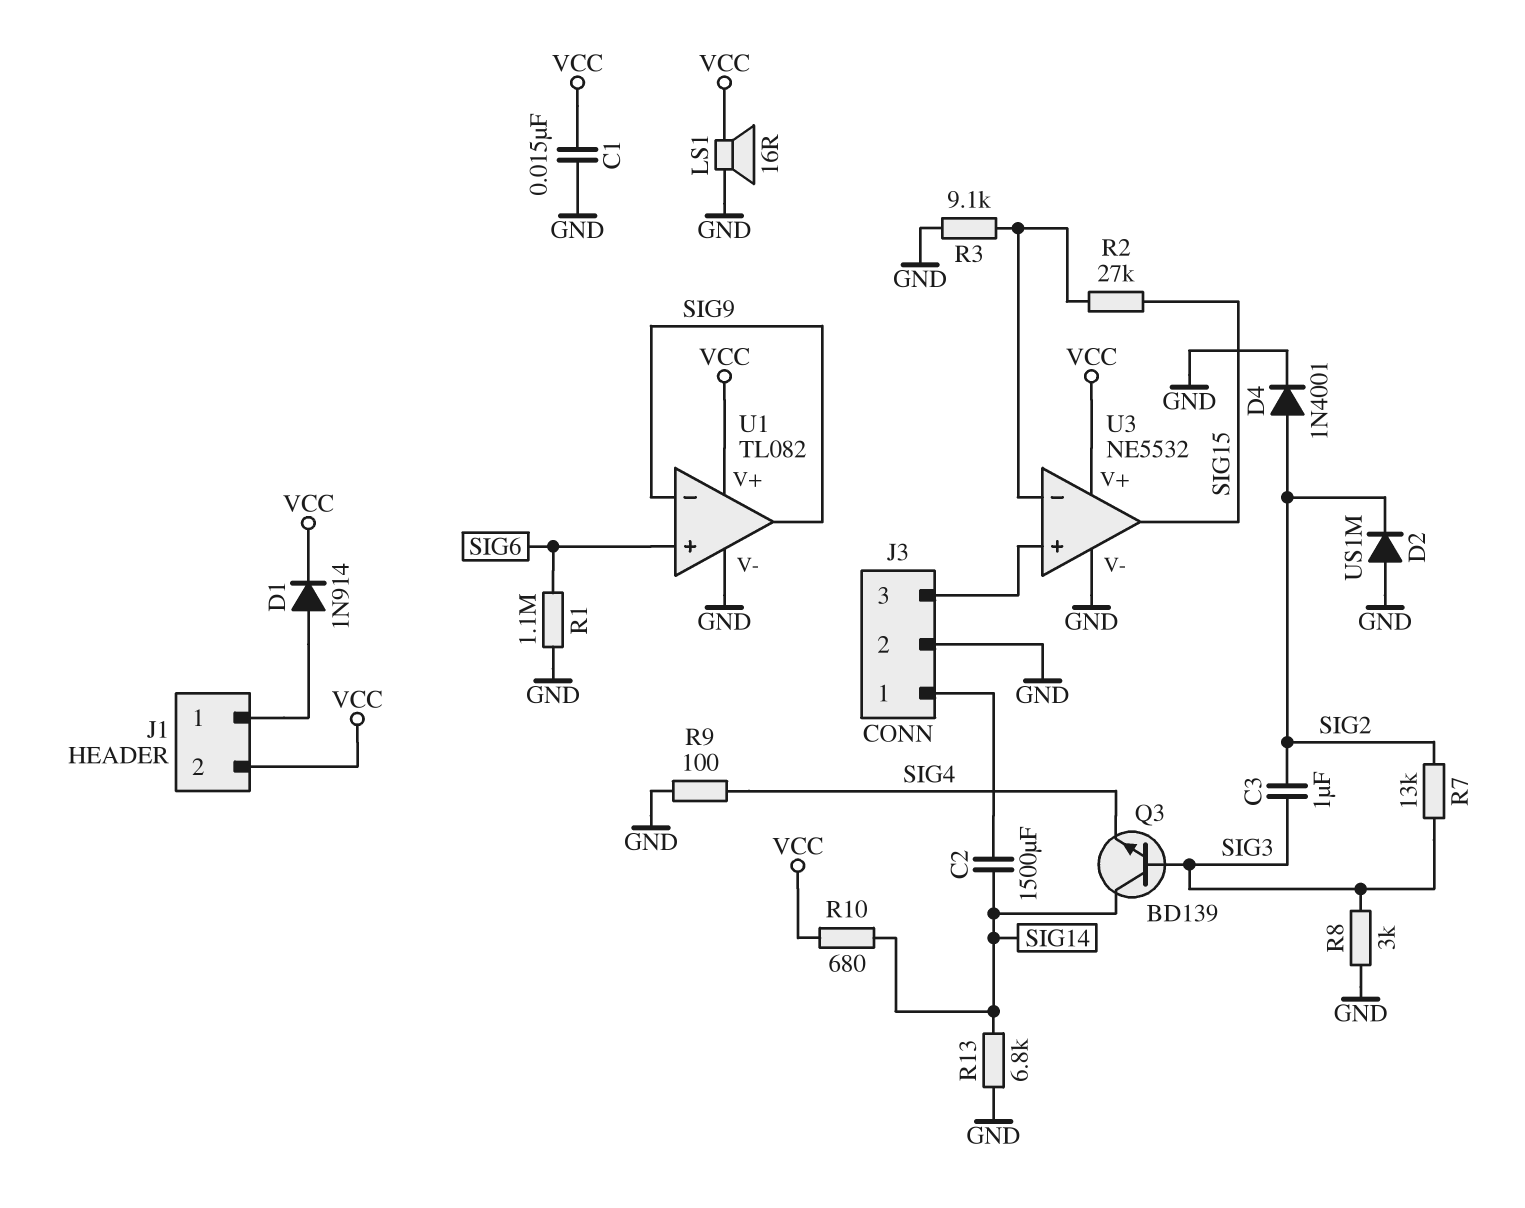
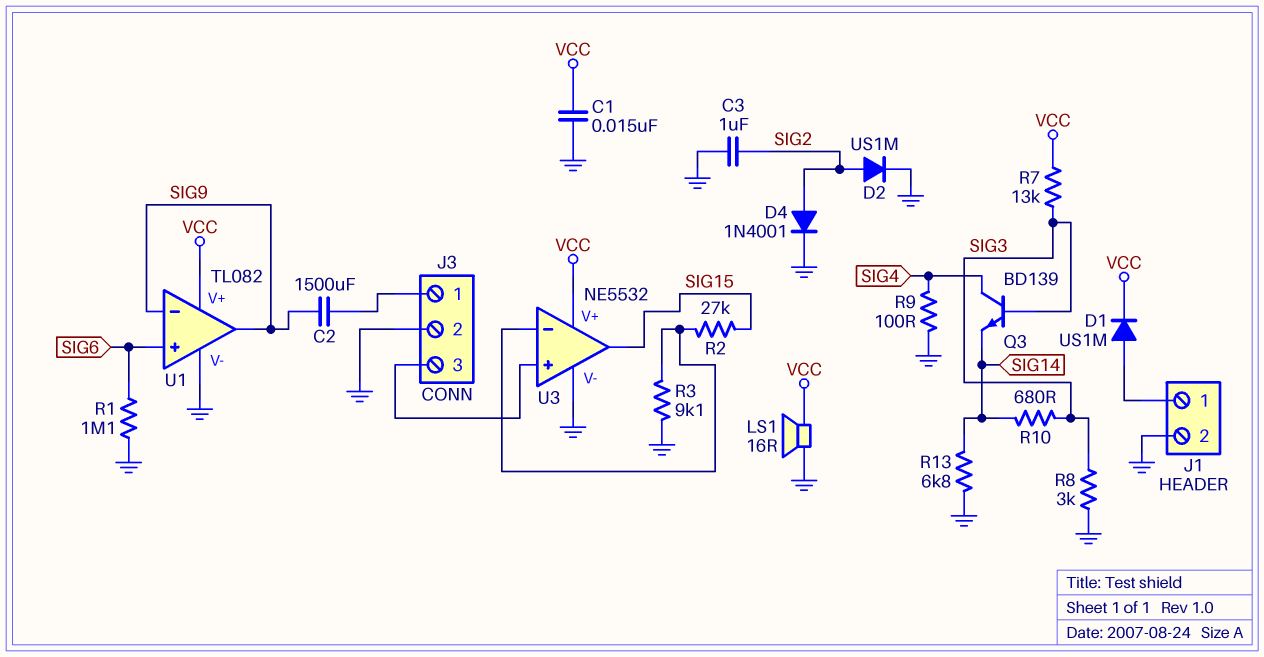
C2: 1500uF (J3/1, SIG14) -> 1500uF (J3/1, SIG9)
C3: 1uF (SIG2, SIG3) -> 1uF (GND, SIG2)
D1: diode 1N914 (A J1/1, K VCC) -> diode US1M (A J1/1, K VCC)
D2: diode US1M (A GND, K SIG2) -> diode US1M (A SIG2, K GND)
J1 pin 2: VCC -> GND
Q3: NPN BD139 (B SIG3, C SIG14, E SIG4) -> NPN BD139 (B SIG3, C SIG4, E SIG14)
R7: 13k (SIG2, SIG3) -> 13k (SIG3, VCC)
R10: 680 (SIG14, VCC) -> 680 (SIG3, SIG14)

